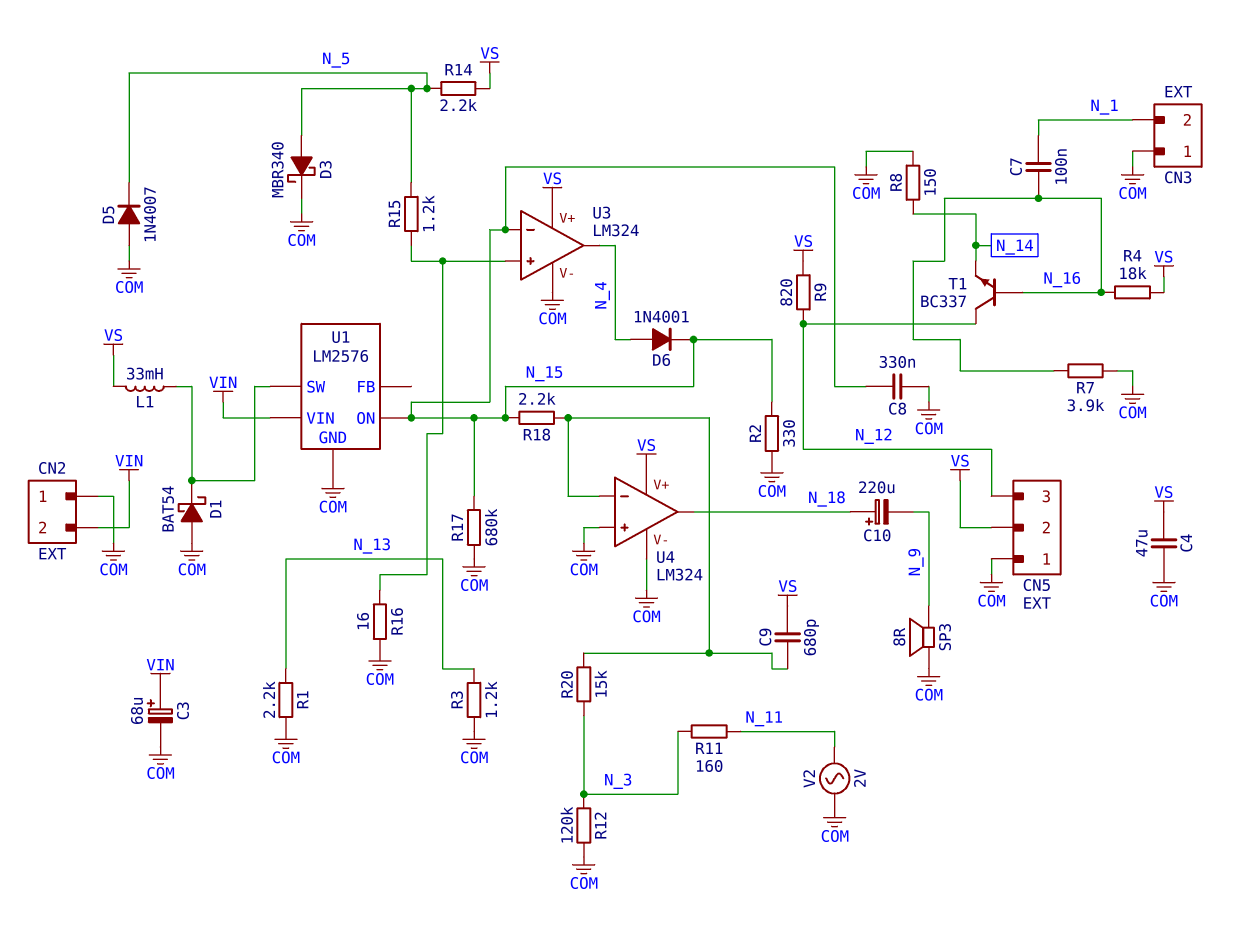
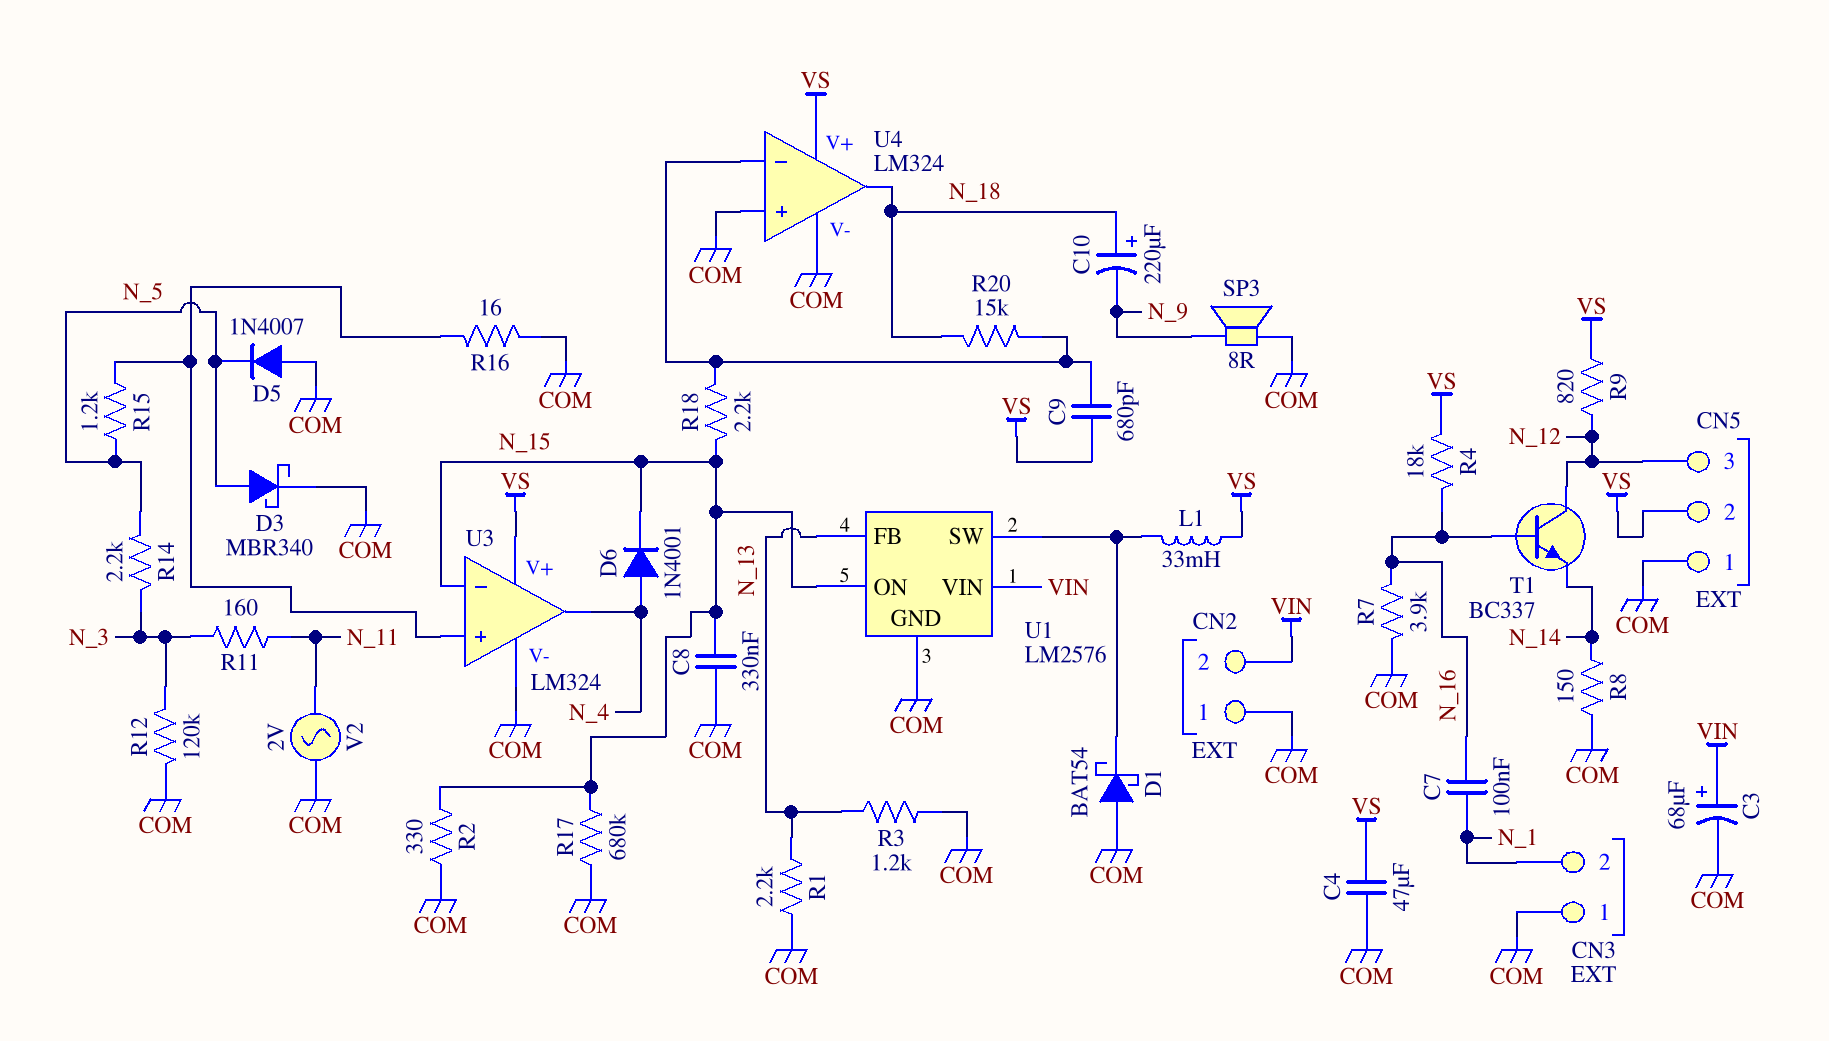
R14: 2.2k (N_5, VS) -> 2.2k (N_3, N_5)
R20: 15k (N_3, U4/in-) -> 15k (N_18, U4/in-)
U1 pin FB: none -> N_13

